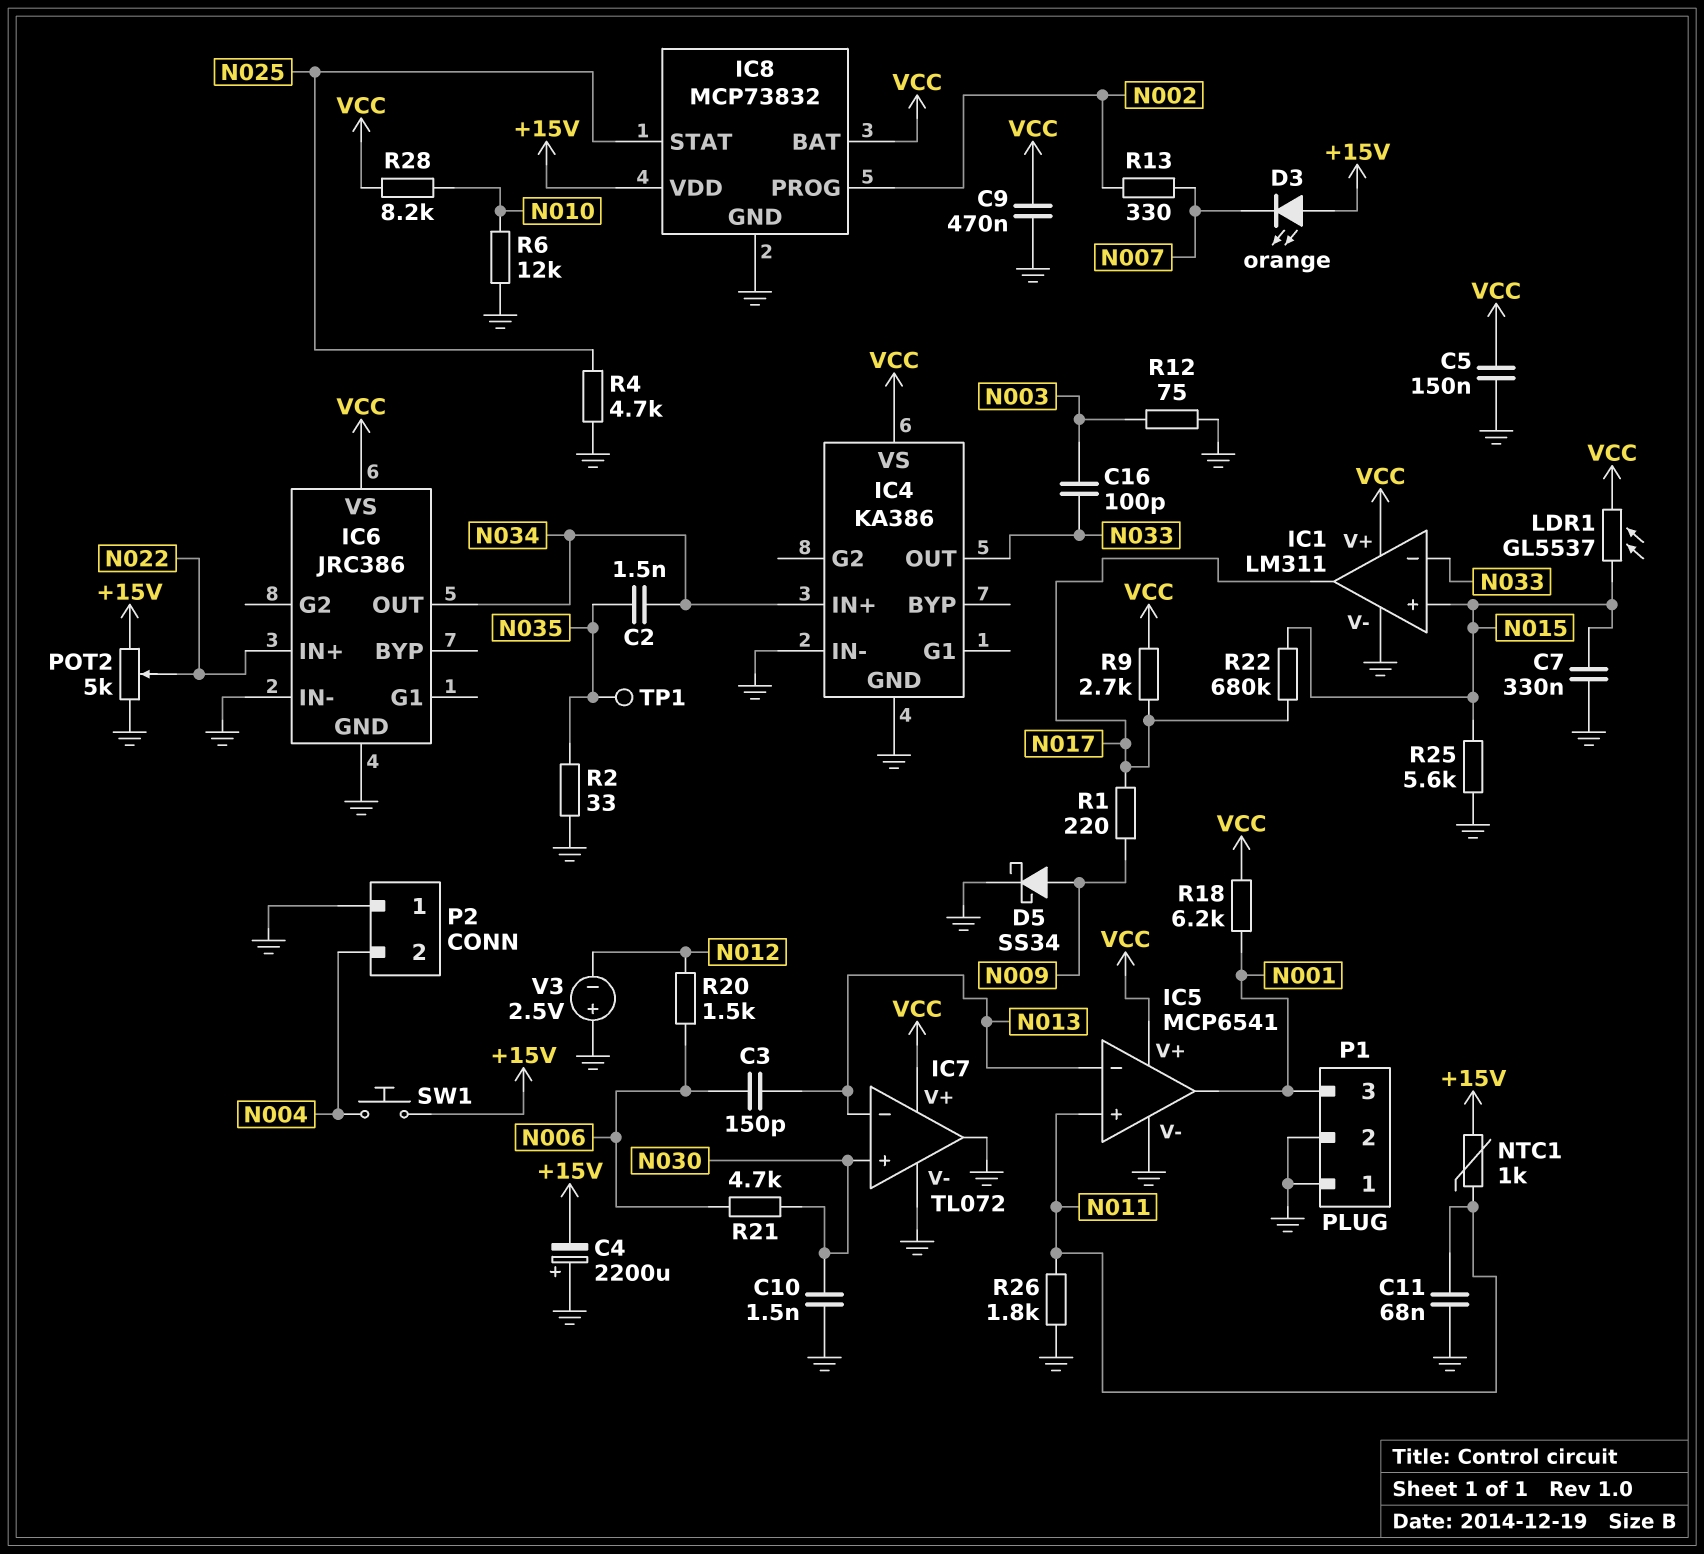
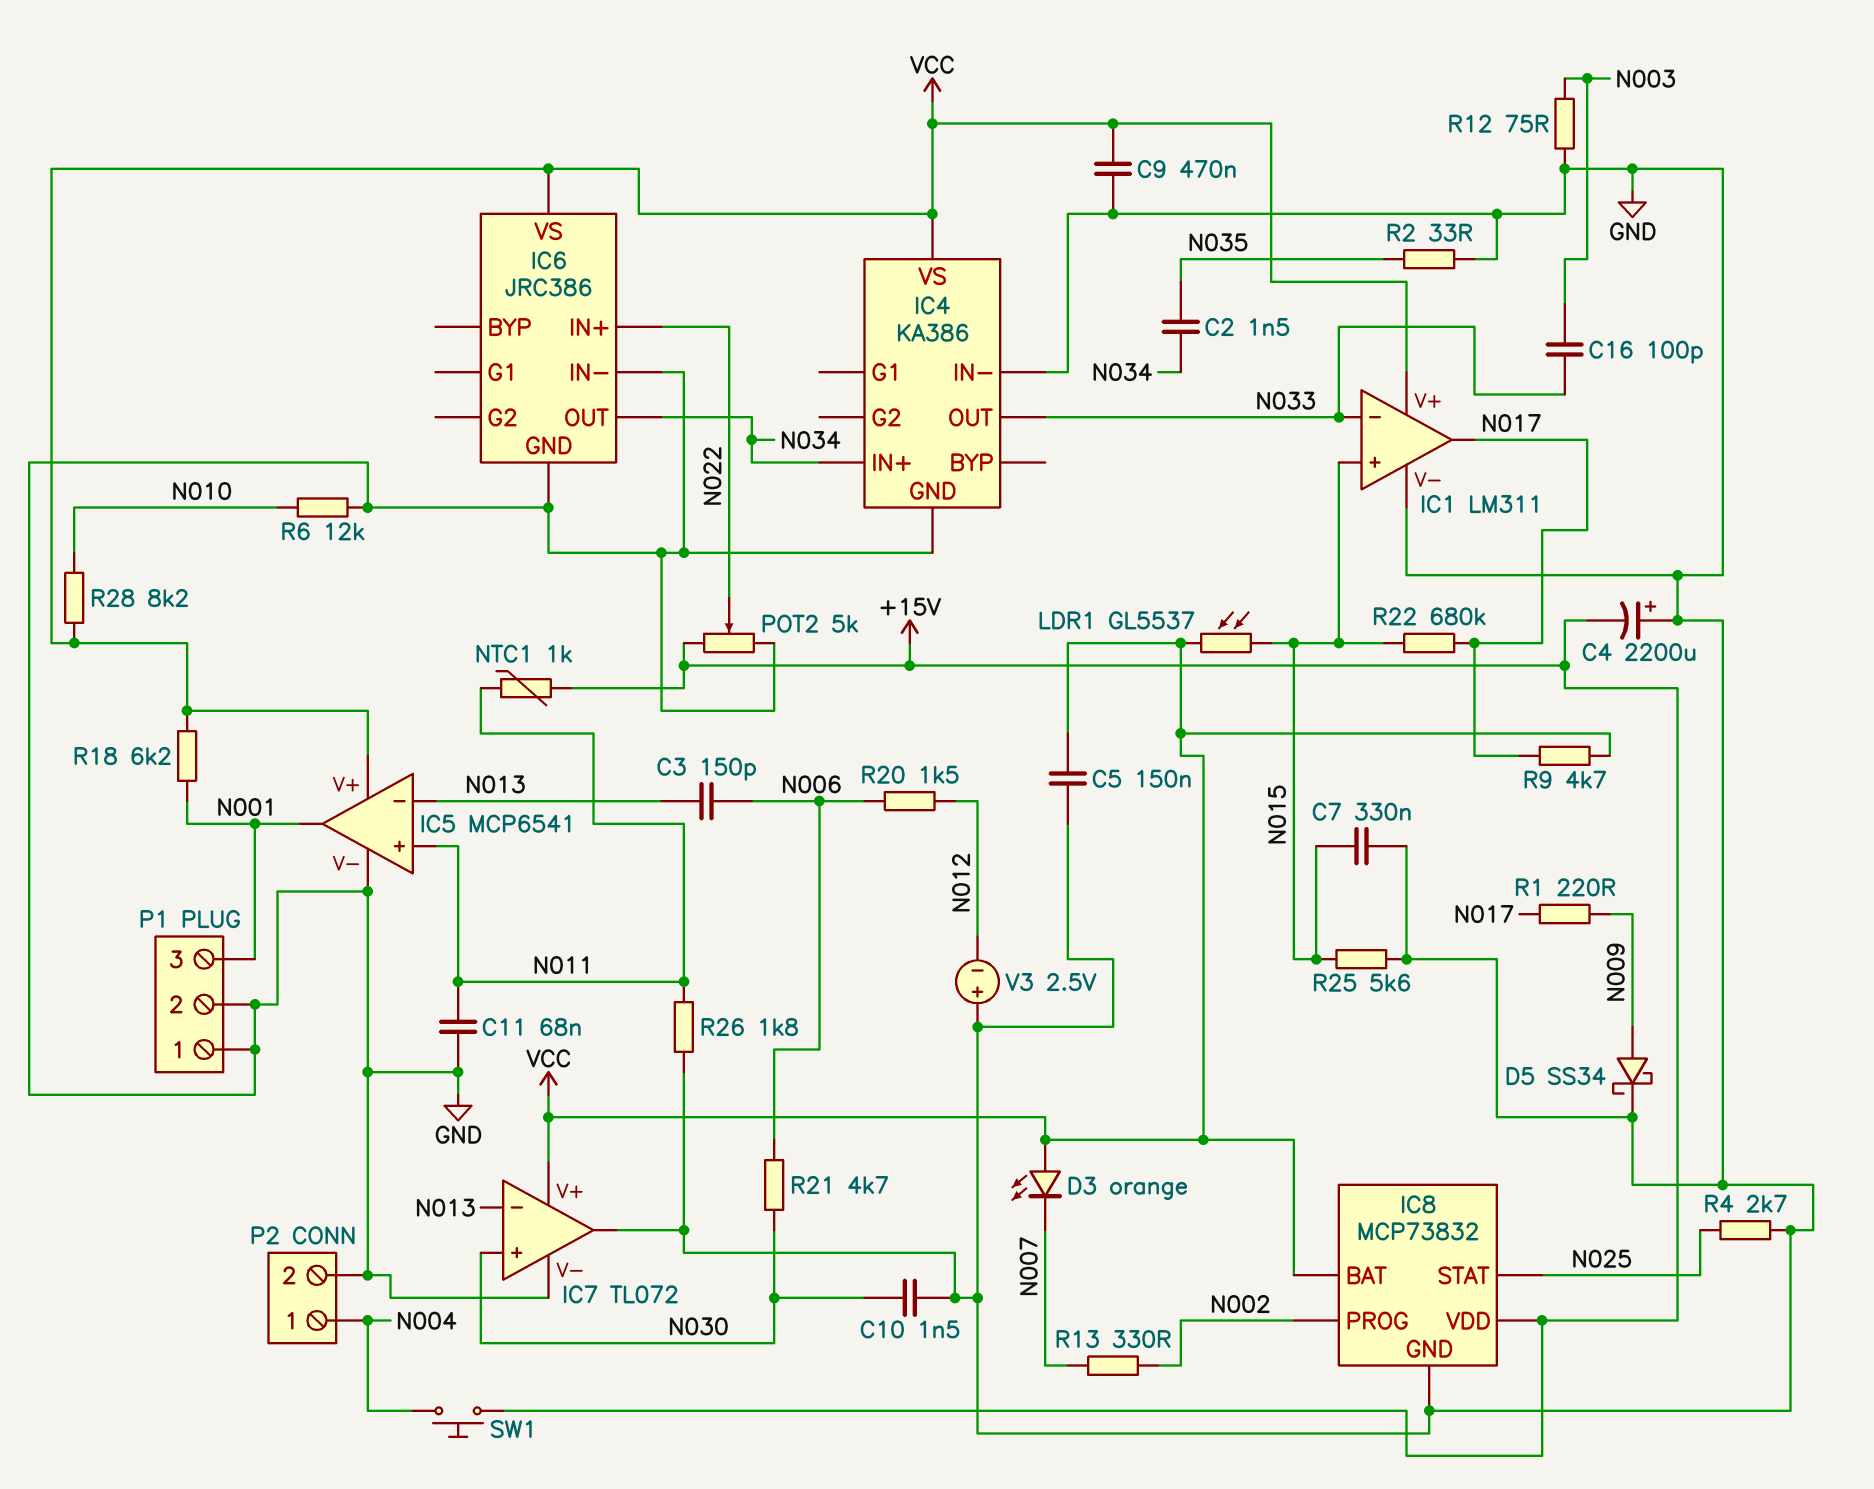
D3: LED orange (A +15V, K N007) -> LED orange (A VCC, K N007)
P2 pin 1: GND -> N004
P2 pin 2: N004 -> GND
R4: 4.7k (GND, N025) -> 2.7k (GND, N025)
R9: 2.7k (N017, VCC) -> 4.7k (N017, VCC)
TP1: test point (N035) -> none

